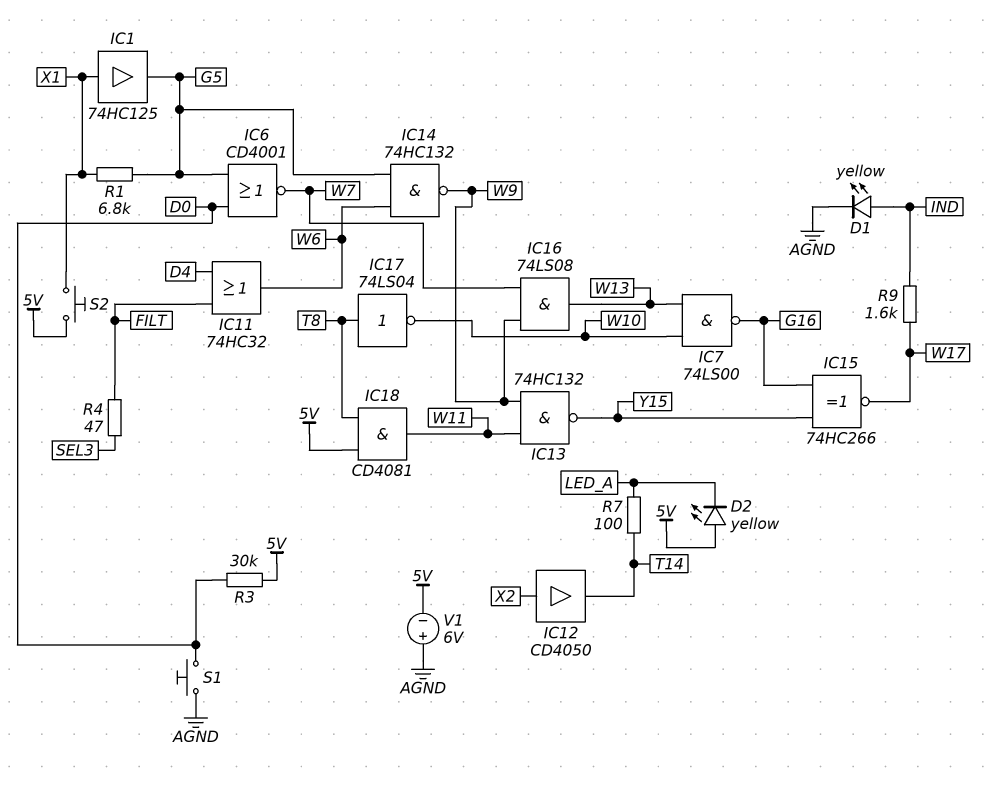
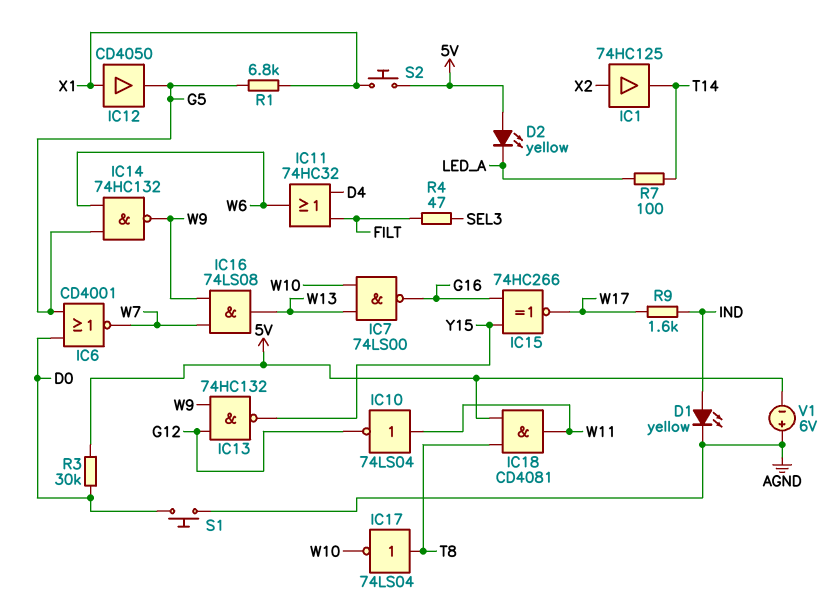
IC1: buffer 74HC125 (in X1, out G5) -> buffer 74HC125 (in X2, out T14)
IC10: none -> NOT 74LS04 (in W11, out G12)
IC12: buffer CD4050 (in X2, out T14) -> buffer CD4050 (in X1, out G5)
IC13: NAND 74HC132 (in W9, in W11, out Y15) -> NAND 74HC132 (in G12, in W9, out Y15)

